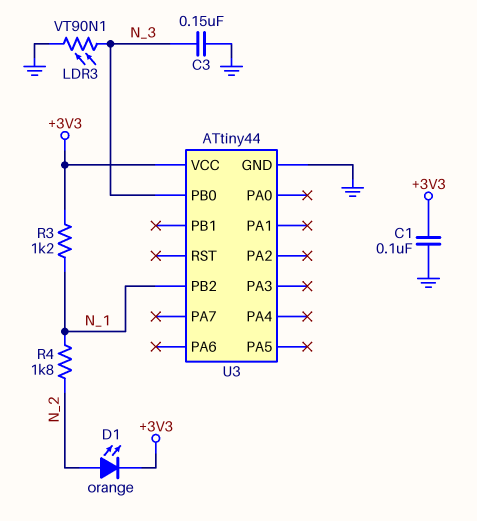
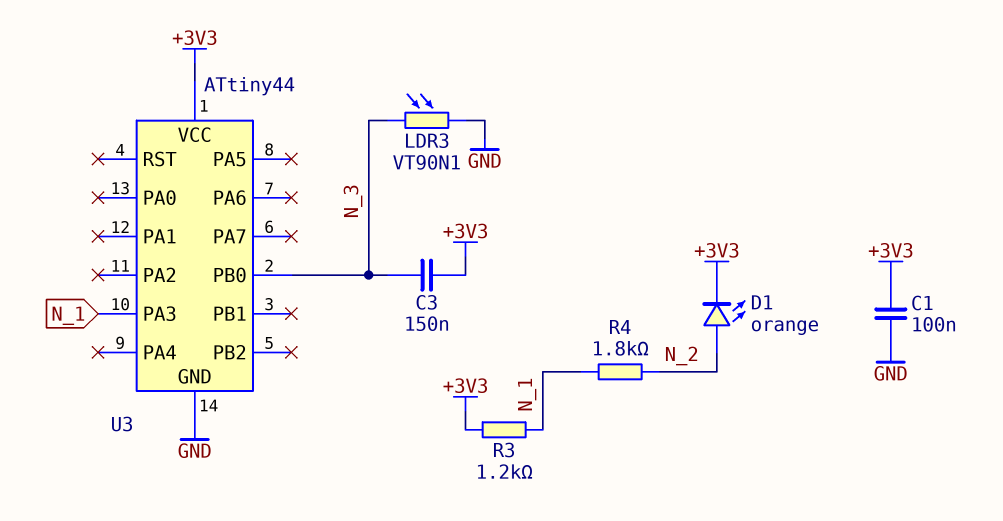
C3: 150nF (GND, N_3) -> 150nF (+3V3, N_3)
U3 pin PA3: none -> N_1
U3 pin PB2: N_1 -> none

